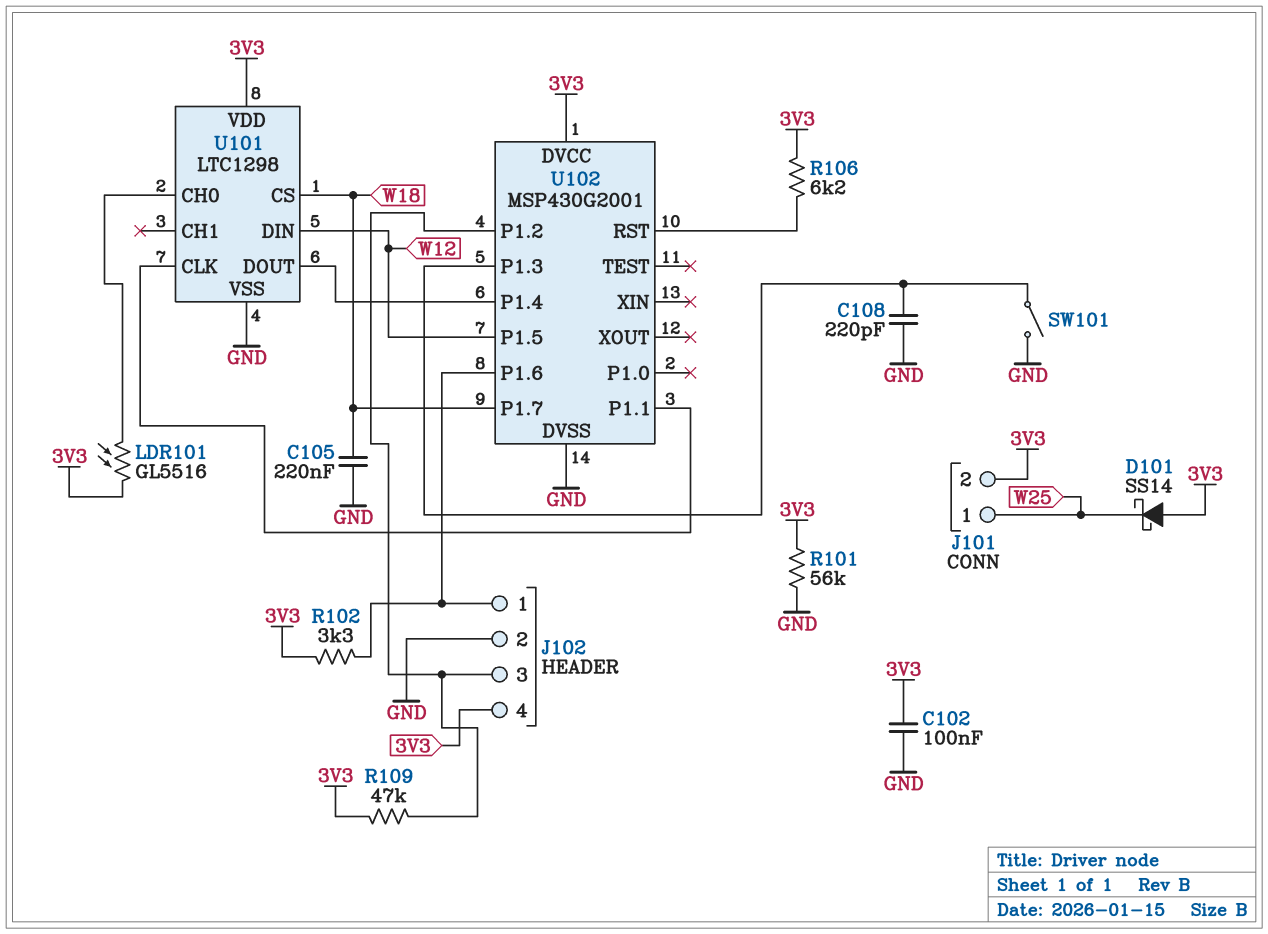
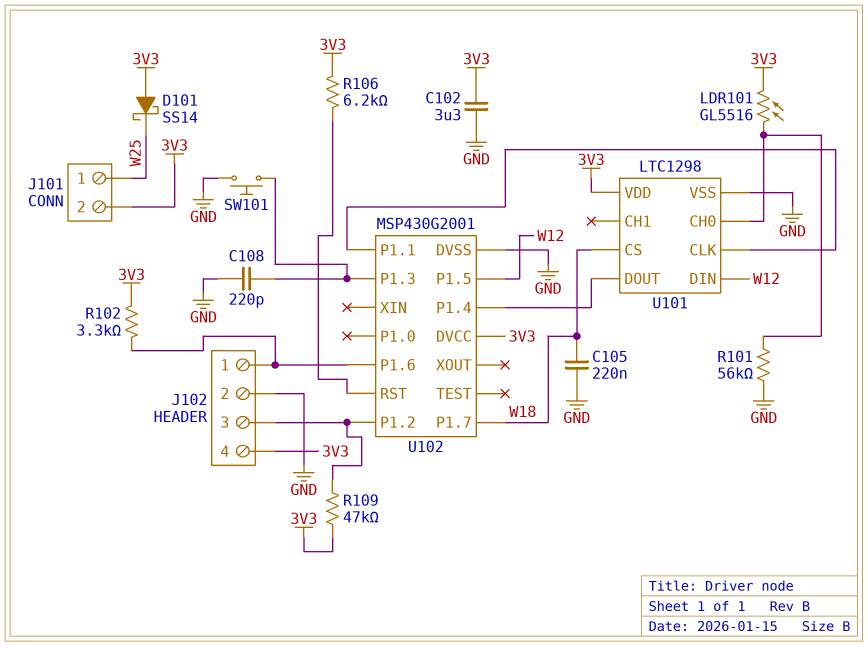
C102: 100nF (3V3, GND) -> 3.3uF (3V3, GND)
R101: 56k (3V3, GND) -> 56k (GND, U101/CH0)
SW101: switch (GND, U102/P1.3) -> button (GND, U102/P1.3)

